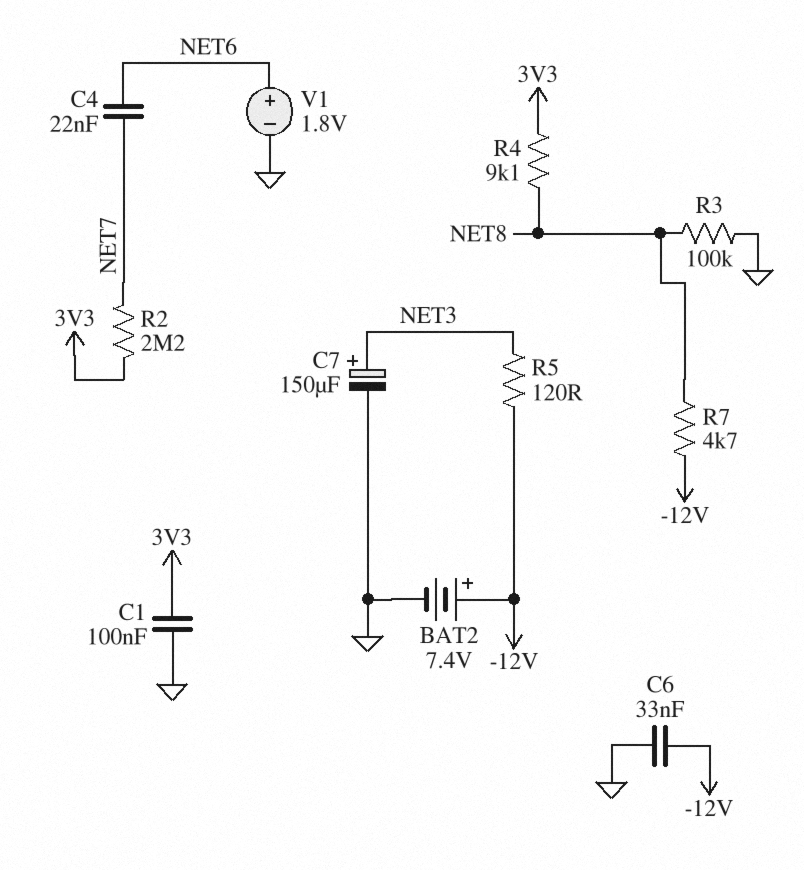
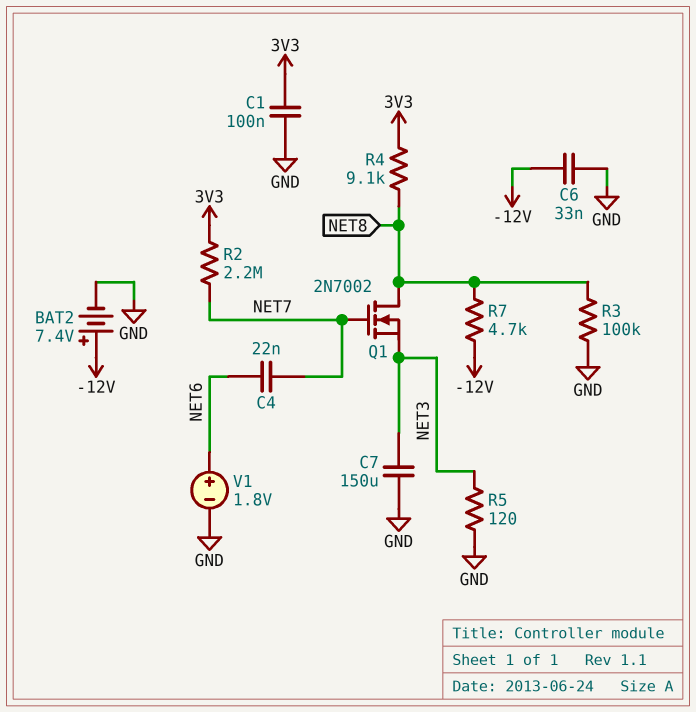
C7: 150uF (plus NET3, minus GND) -> 150uF (GND, NET3)
Q1: none -> NMOS 2N7002 (G NET7, D NET8, S NET3)
R5: 120 (-12V, NET3) -> 120 (GND, NET3)

